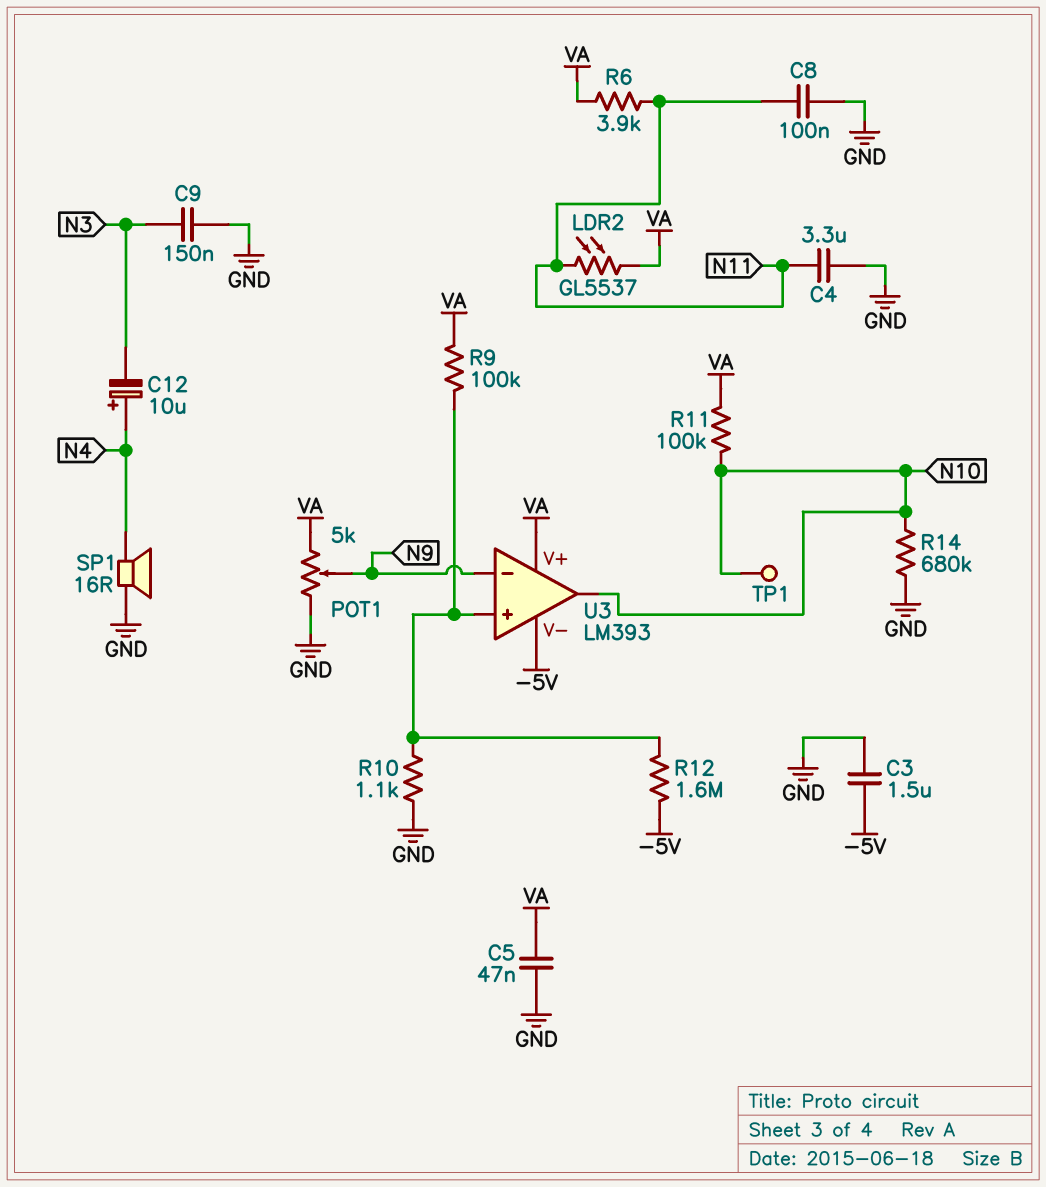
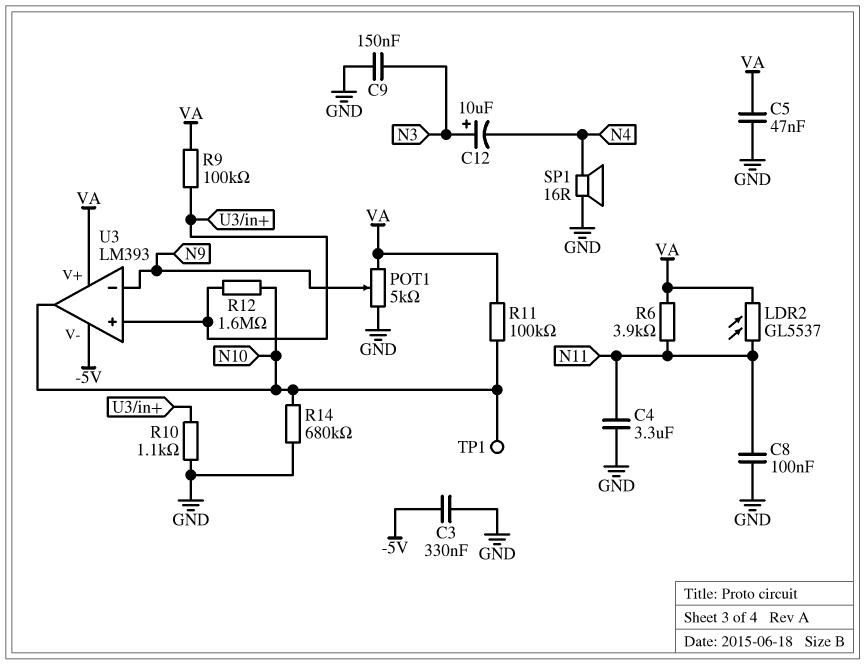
C3: 1.5uF (-5V, GND) -> 330nF (-5V, GND)
C12: 10uF (plus N4, minus N3) -> 10uF (plus N3, minus N4)
R12: 1.6M (-5V, U3/in+) -> 1.6M (N10, U3/in+)

